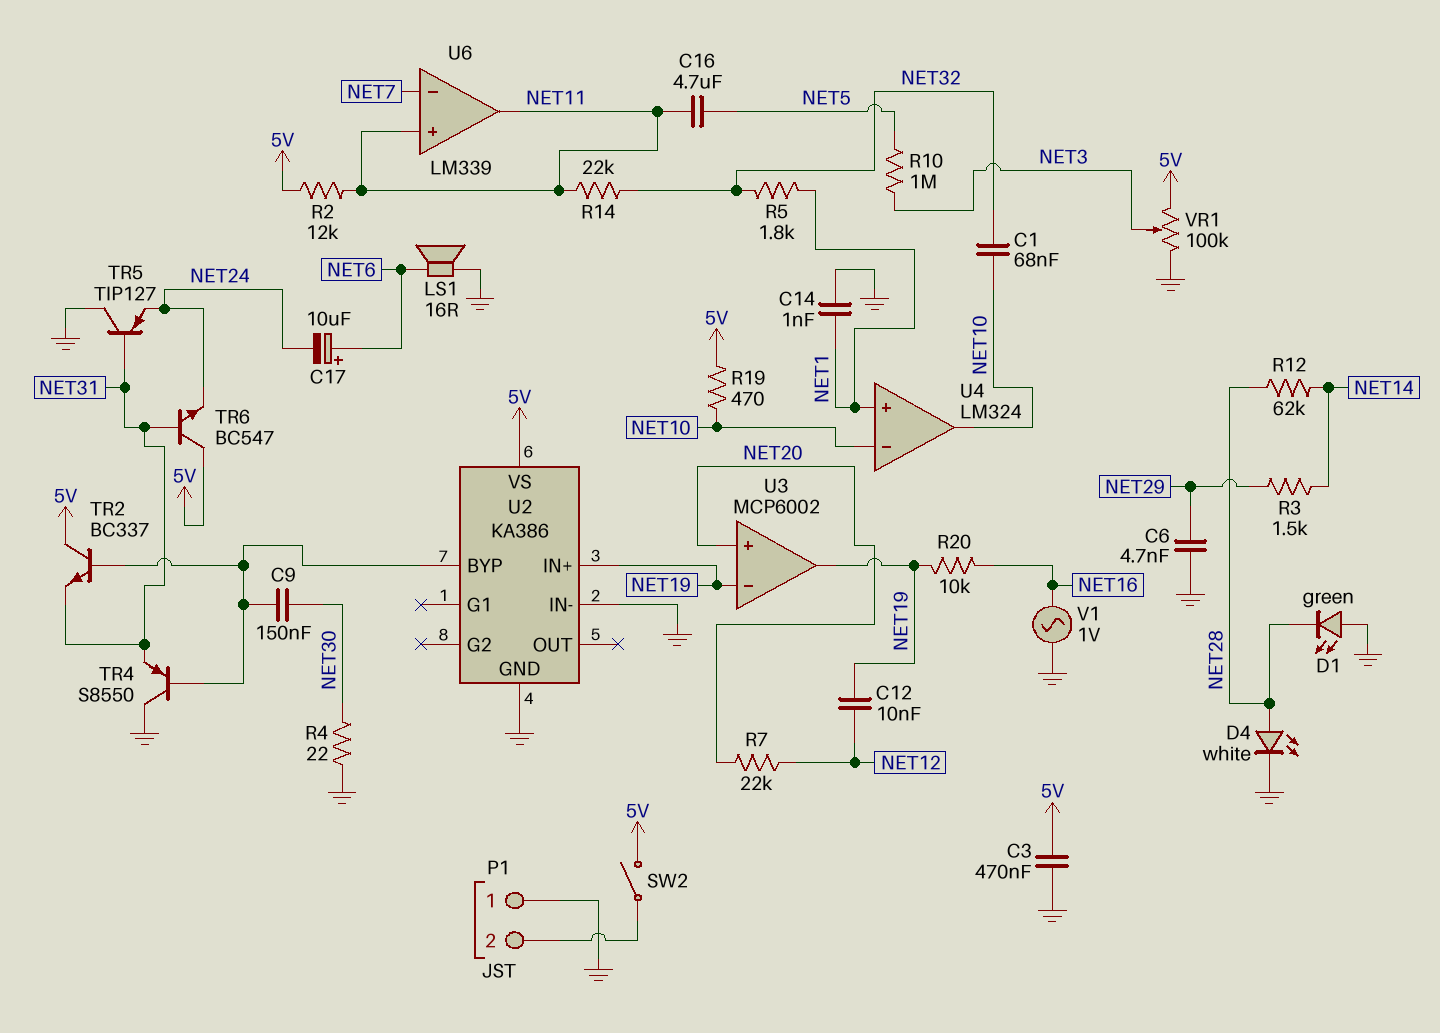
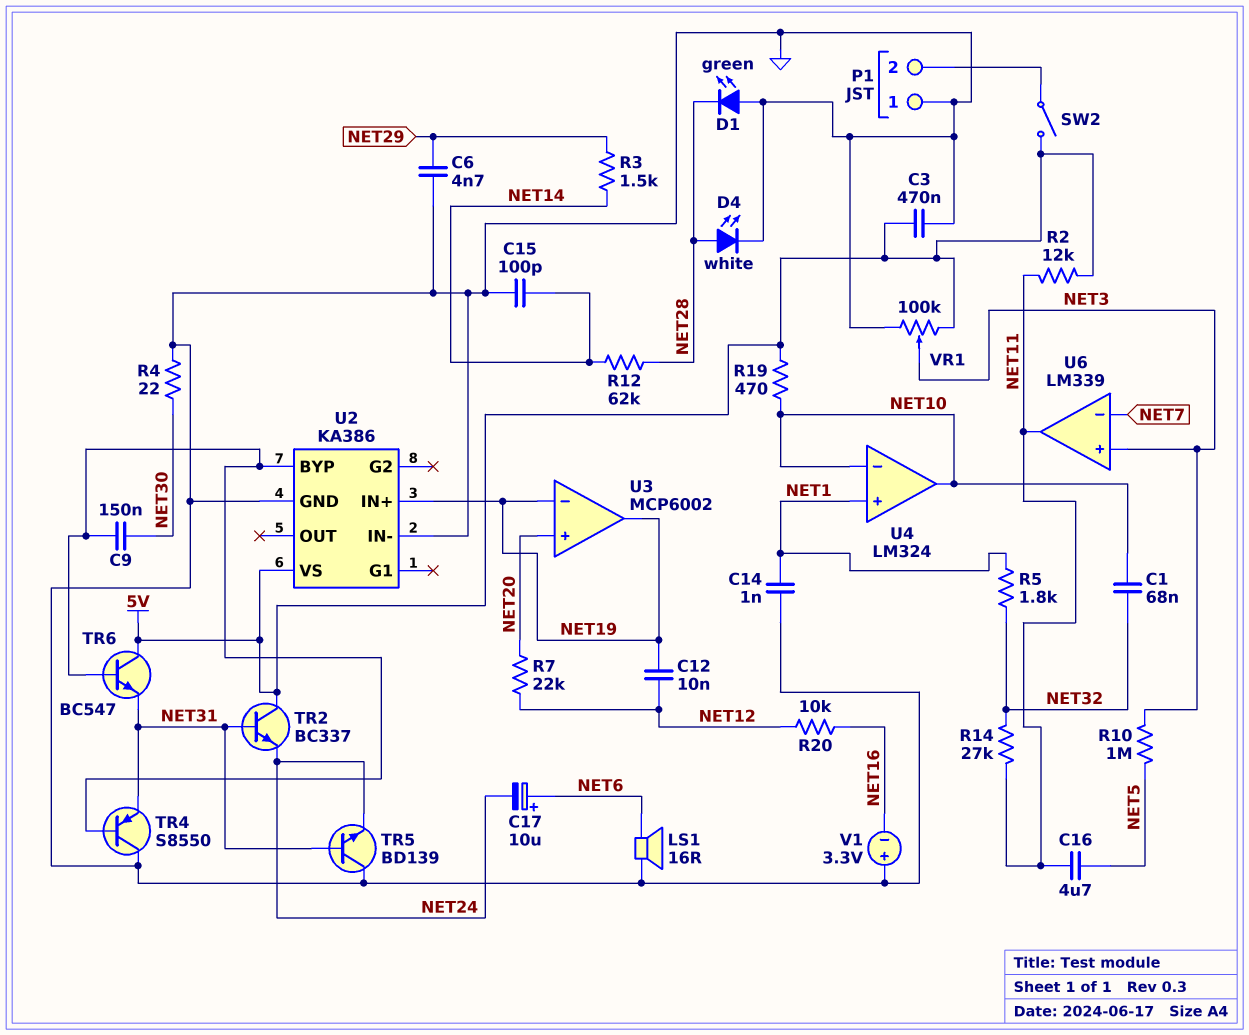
C15: none -> 100pF (GND, NET14)
R14: 22k (NET11, NET32) -> 27k (NET11, NET32)
R20: 10k (NET16, NET19) -> 10k (NET12, NET16)
TR2: NPN BC337 (B U2/BYP, C 5V, E NET31) -> NPN BC337 (B NET31, C 5V, E NET24)
TR5: PNP TIP127 (B NET31, C GND, E NET24) -> NPN BD139 (B NET31, C GND, E NET24)
TR6: NPN BC547 (B NET31, C 5V, E NET24) -> NPN BC547 (B U2/BYP, C 5V, E NET31)
U6 pin in+: NET11 -> NET3
V1: AC 1V (GND, NET16) -> 3.3V (plus GND, minus NET16)

